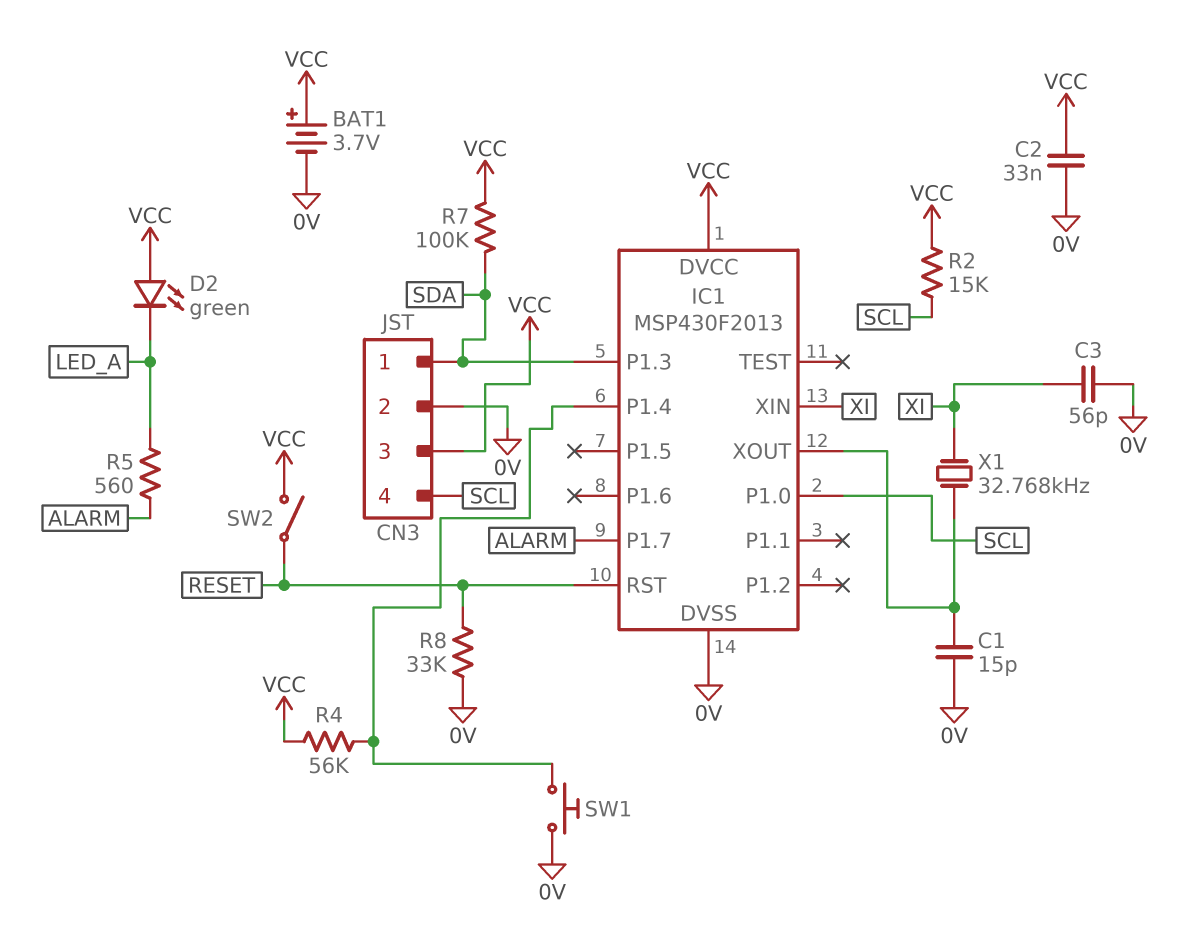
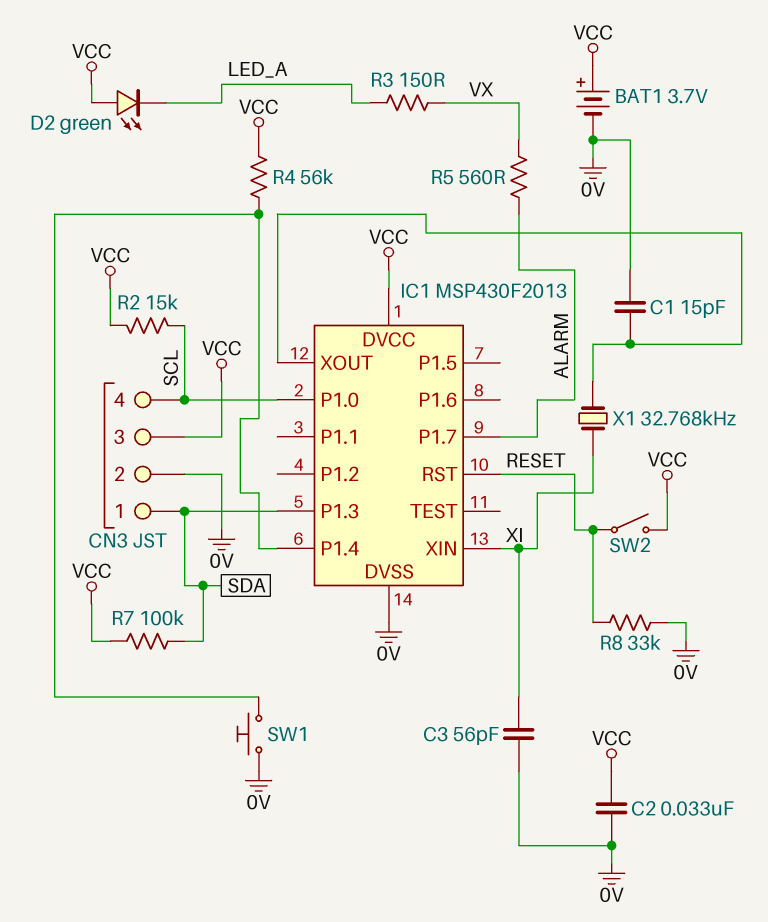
R3: none -> 150 (LED_A, VX)
R5: 560 (ALARM, LED_A) -> 560 (ALARM, VX)

